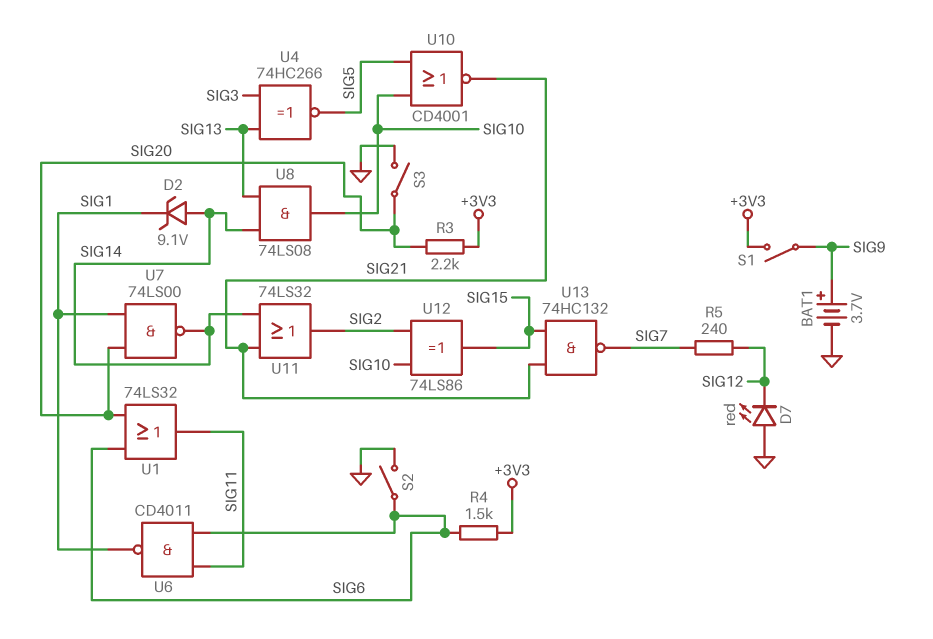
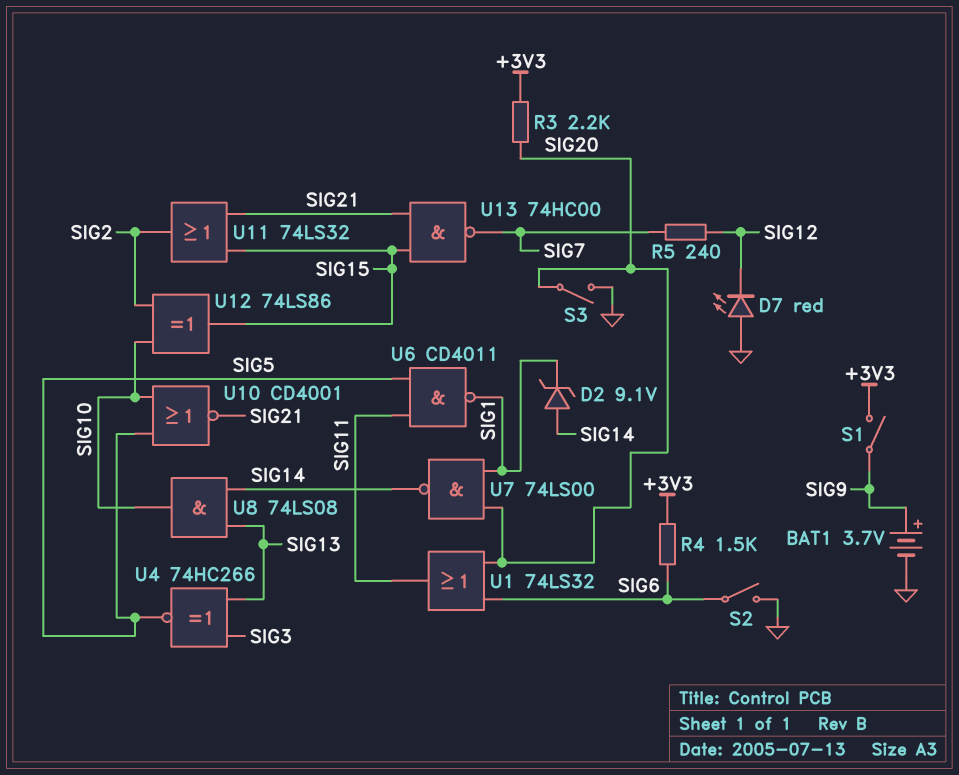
U6: NAND CD4011 (in SIG6, in SIG11, out SIG1) -> NAND CD4011 (in SIG5, in SIG11, out SIG1)
U11: OR 74LS32 (in SIG14, in SIG21, out SIG2) -> OR 74LS32 (in SIG15, in SIG21, out SIG2)
U13: NAND 74HC132 (in SIG15, in SIG21, out SIG7) -> NAND 74HC00 (in SIG15, in SIG21, out SIG7)

